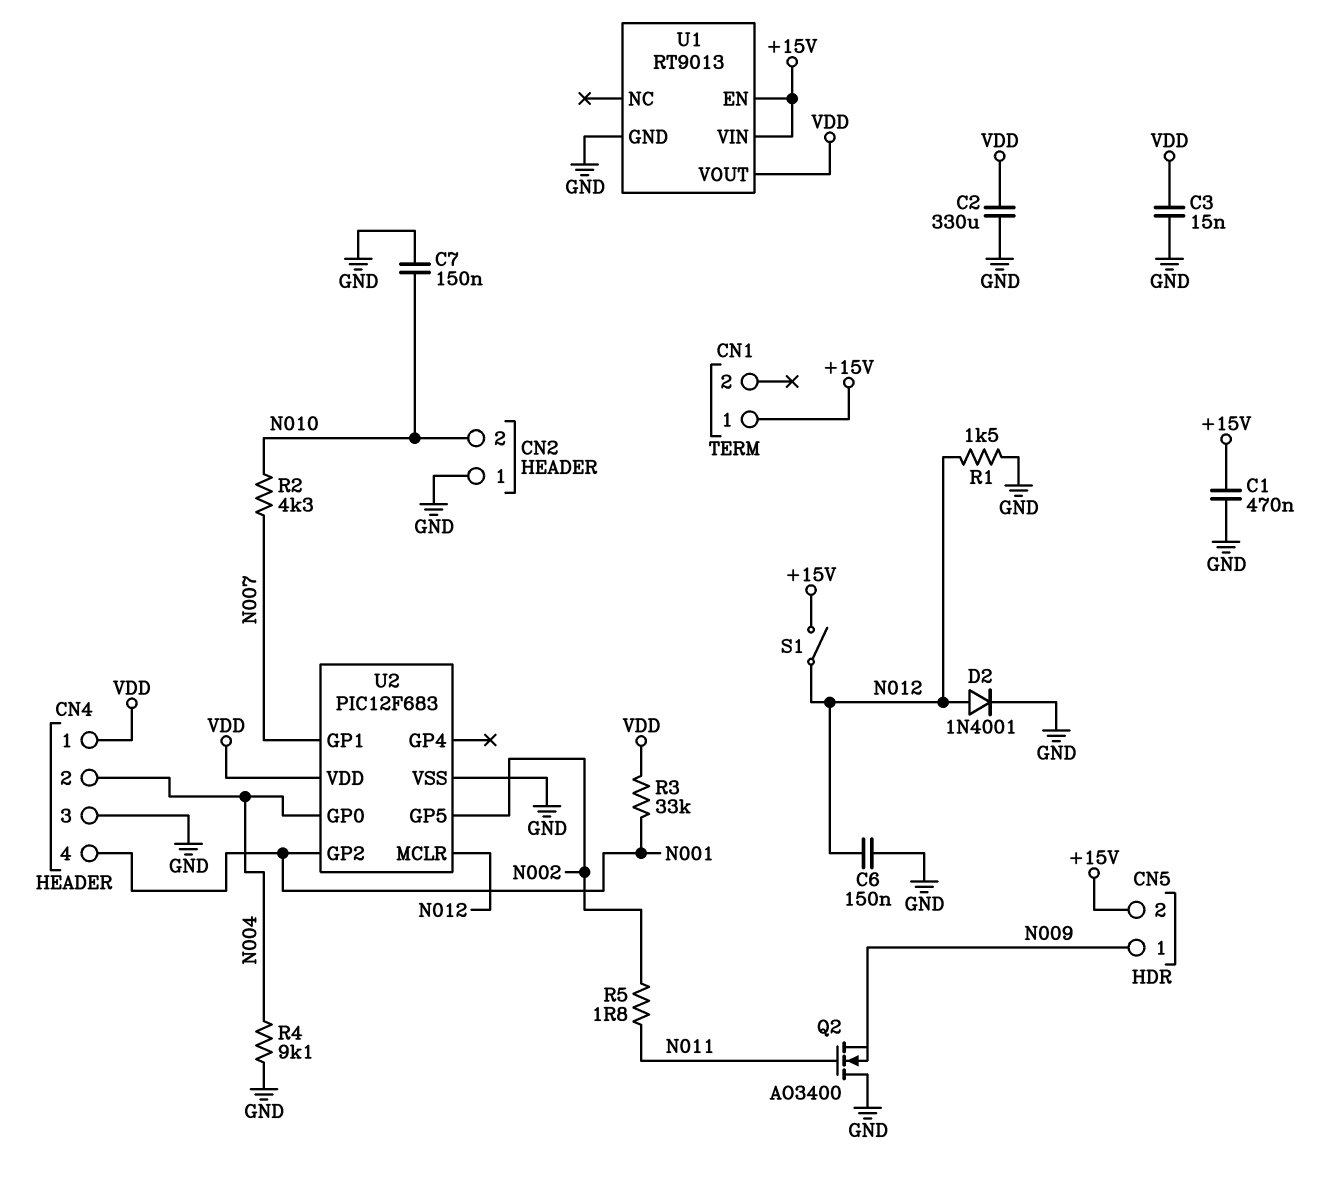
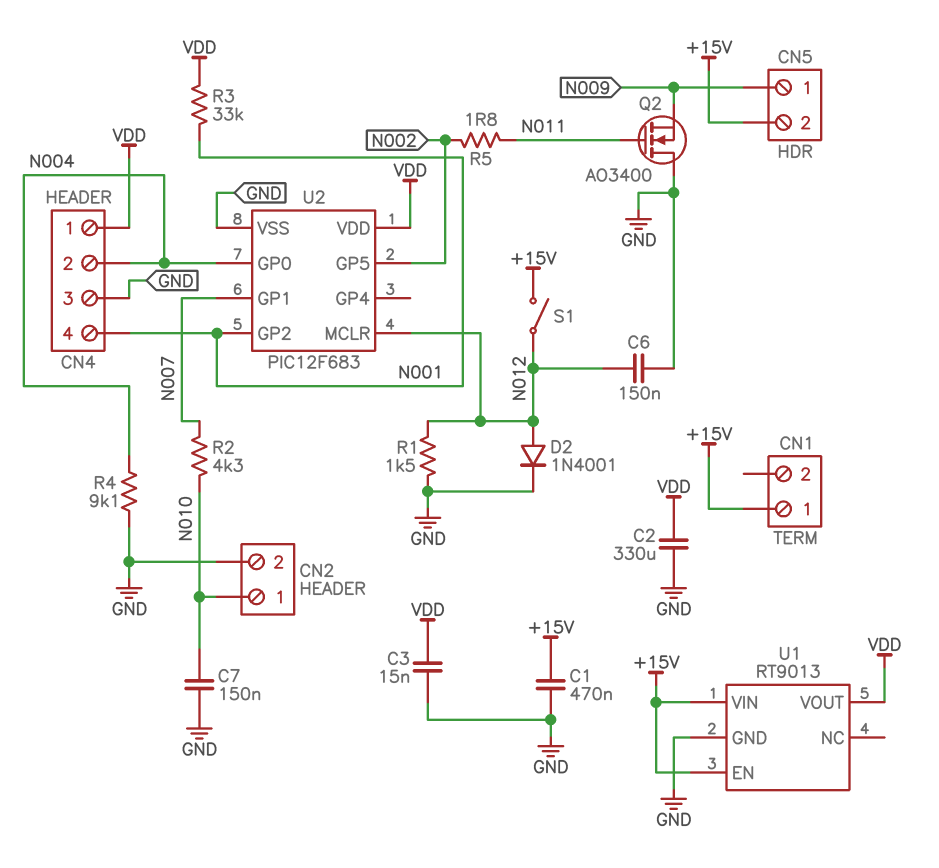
CN2 pin 1: GND -> N010
CN2 pin 2: N010 -> GND

